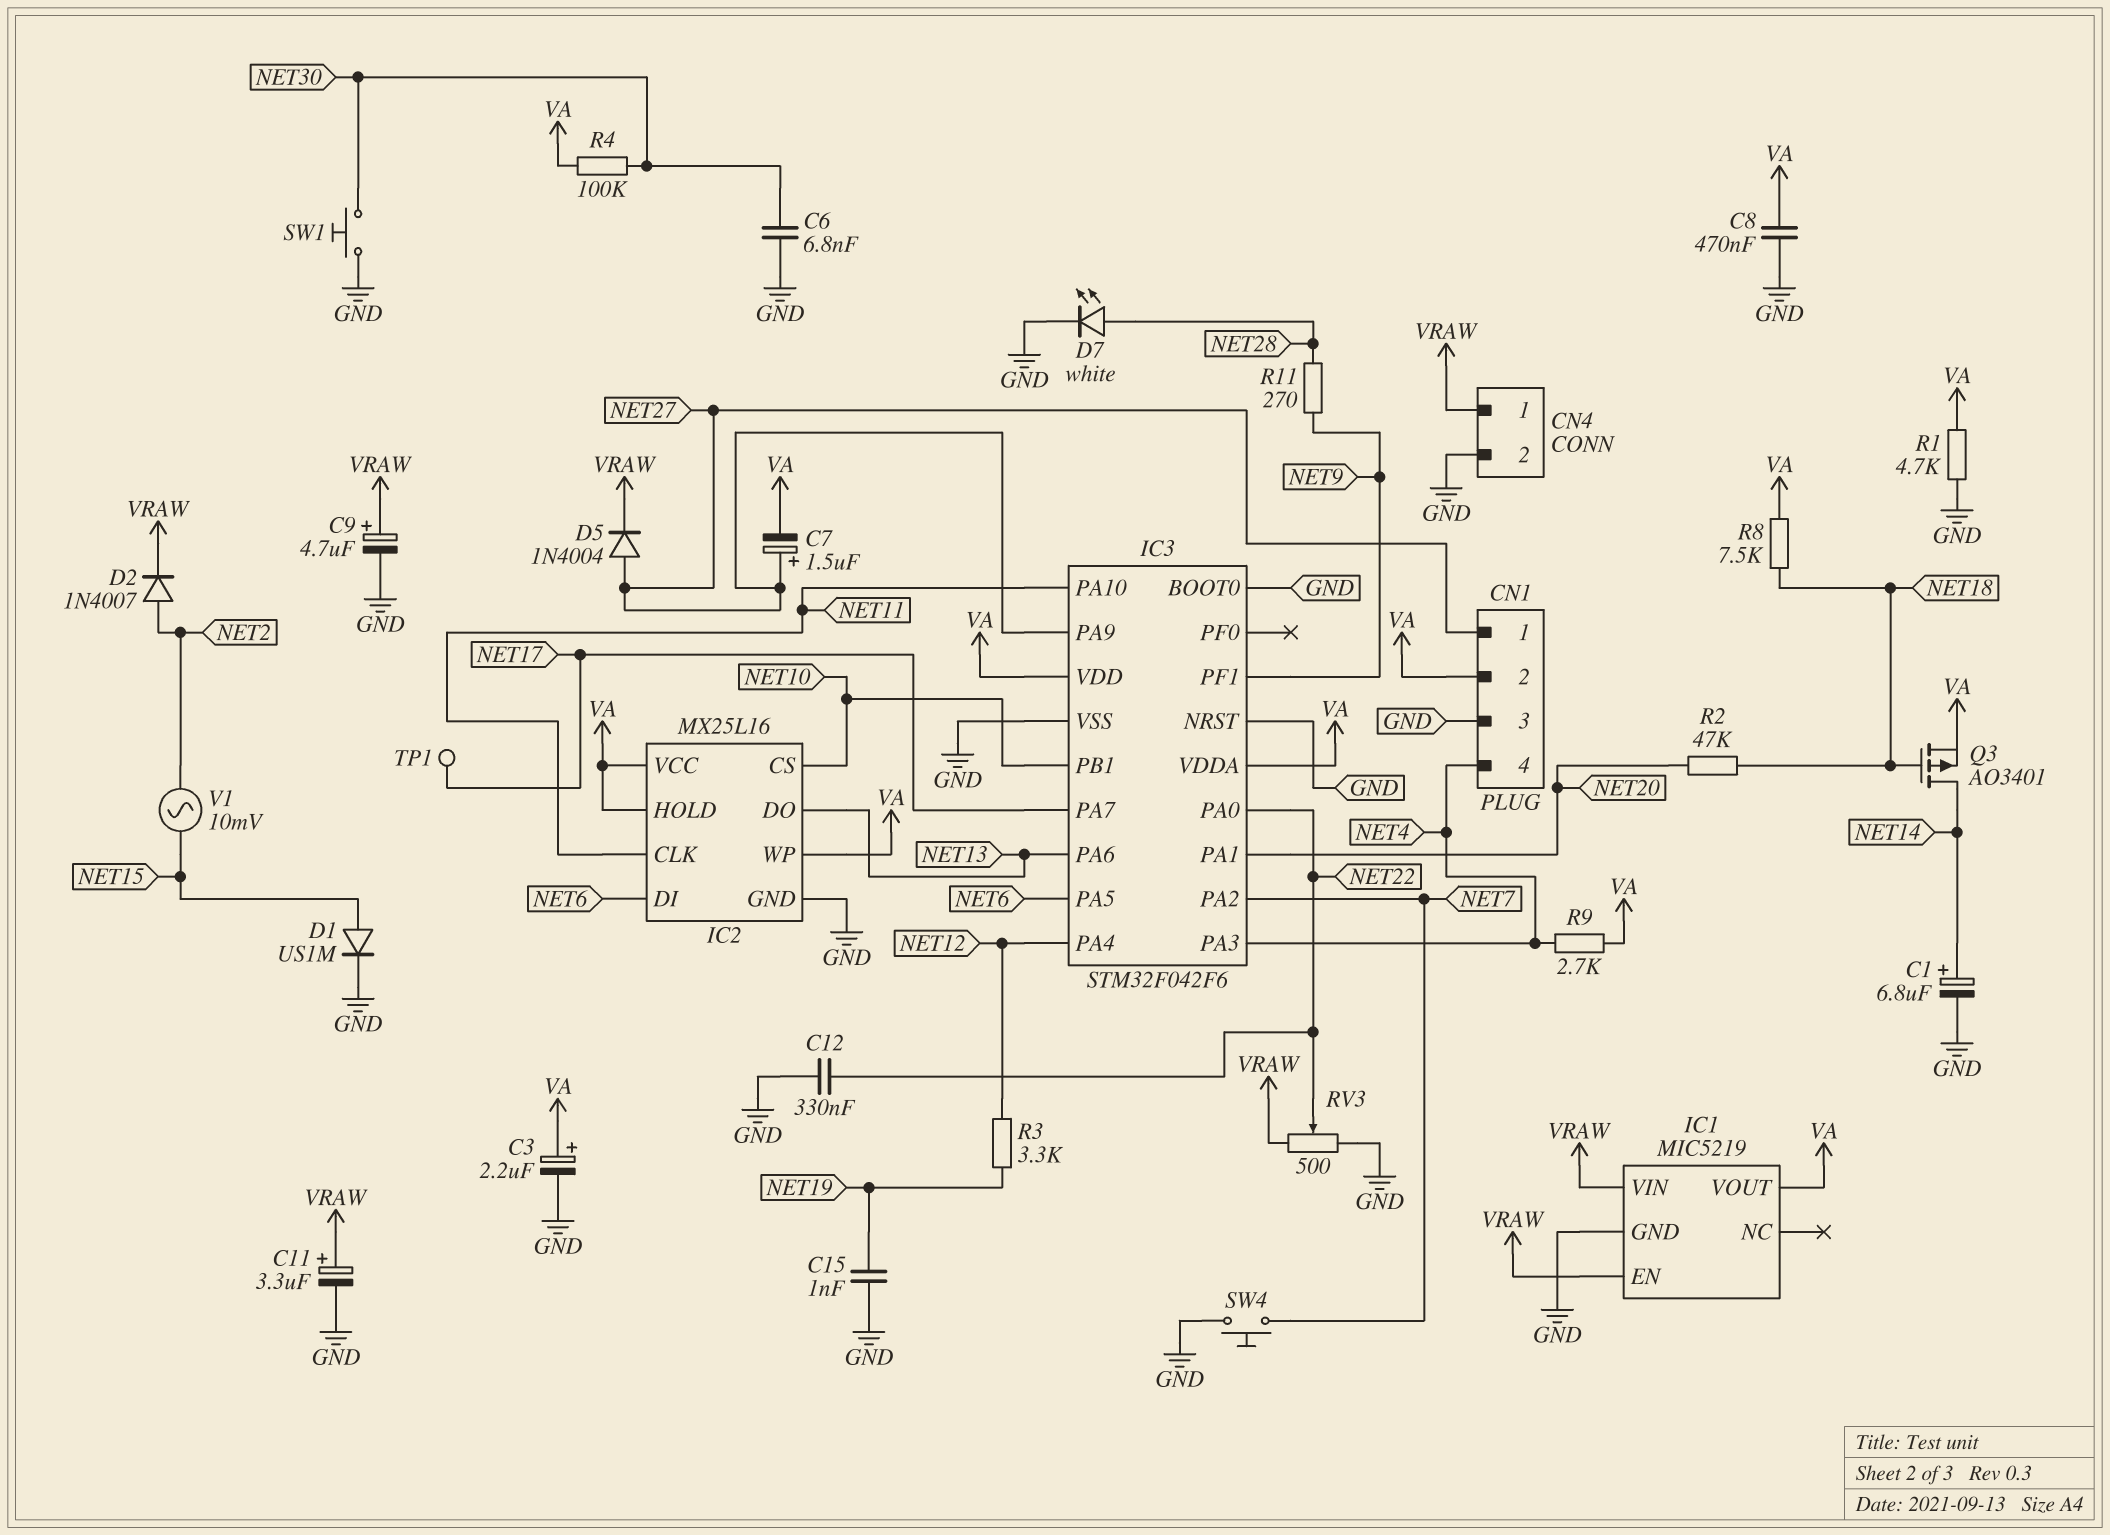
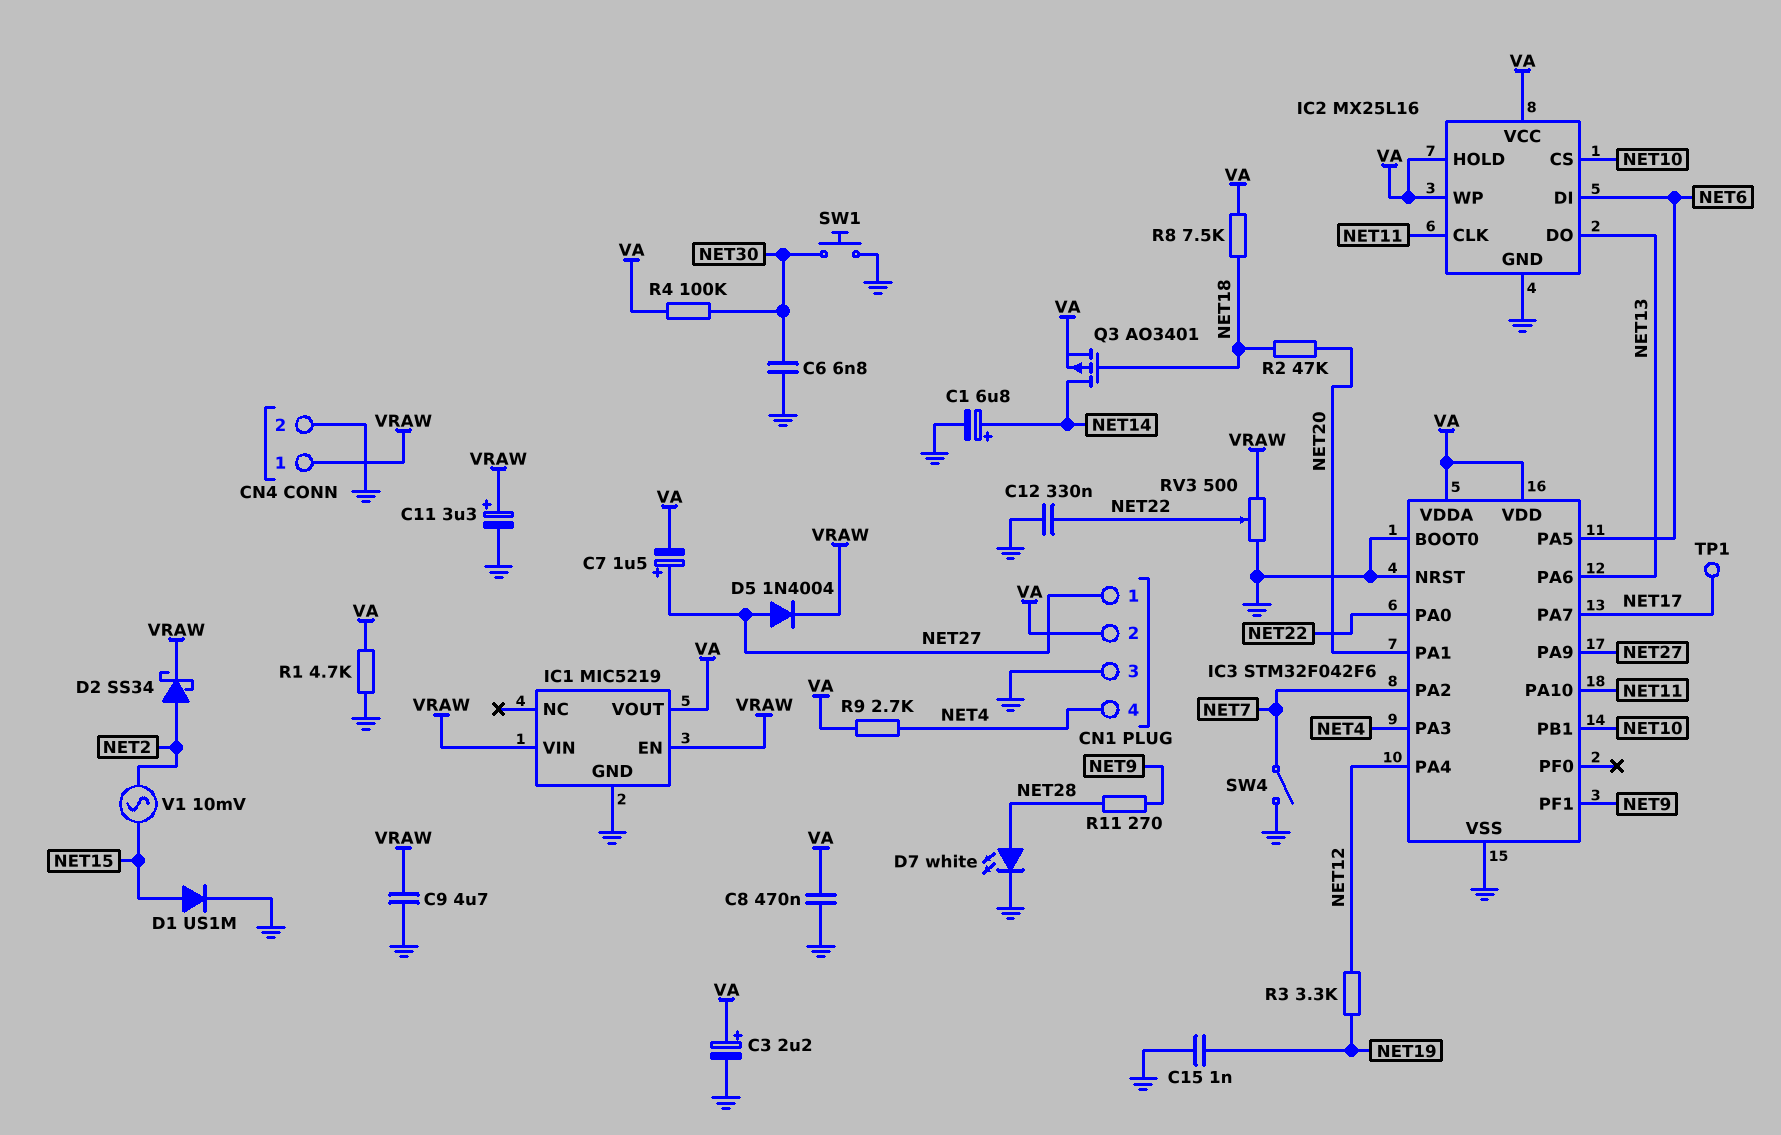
C9: 4.7uF (plus VRAW, minus GND) -> 4.7uF (GND, VRAW)
D2: diode 1N4007 (A NET2, K VRAW) -> schottky SS34 (A NET2, K VRAW)
SW4: button (GND, NET7) -> switch (GND, NET7)

